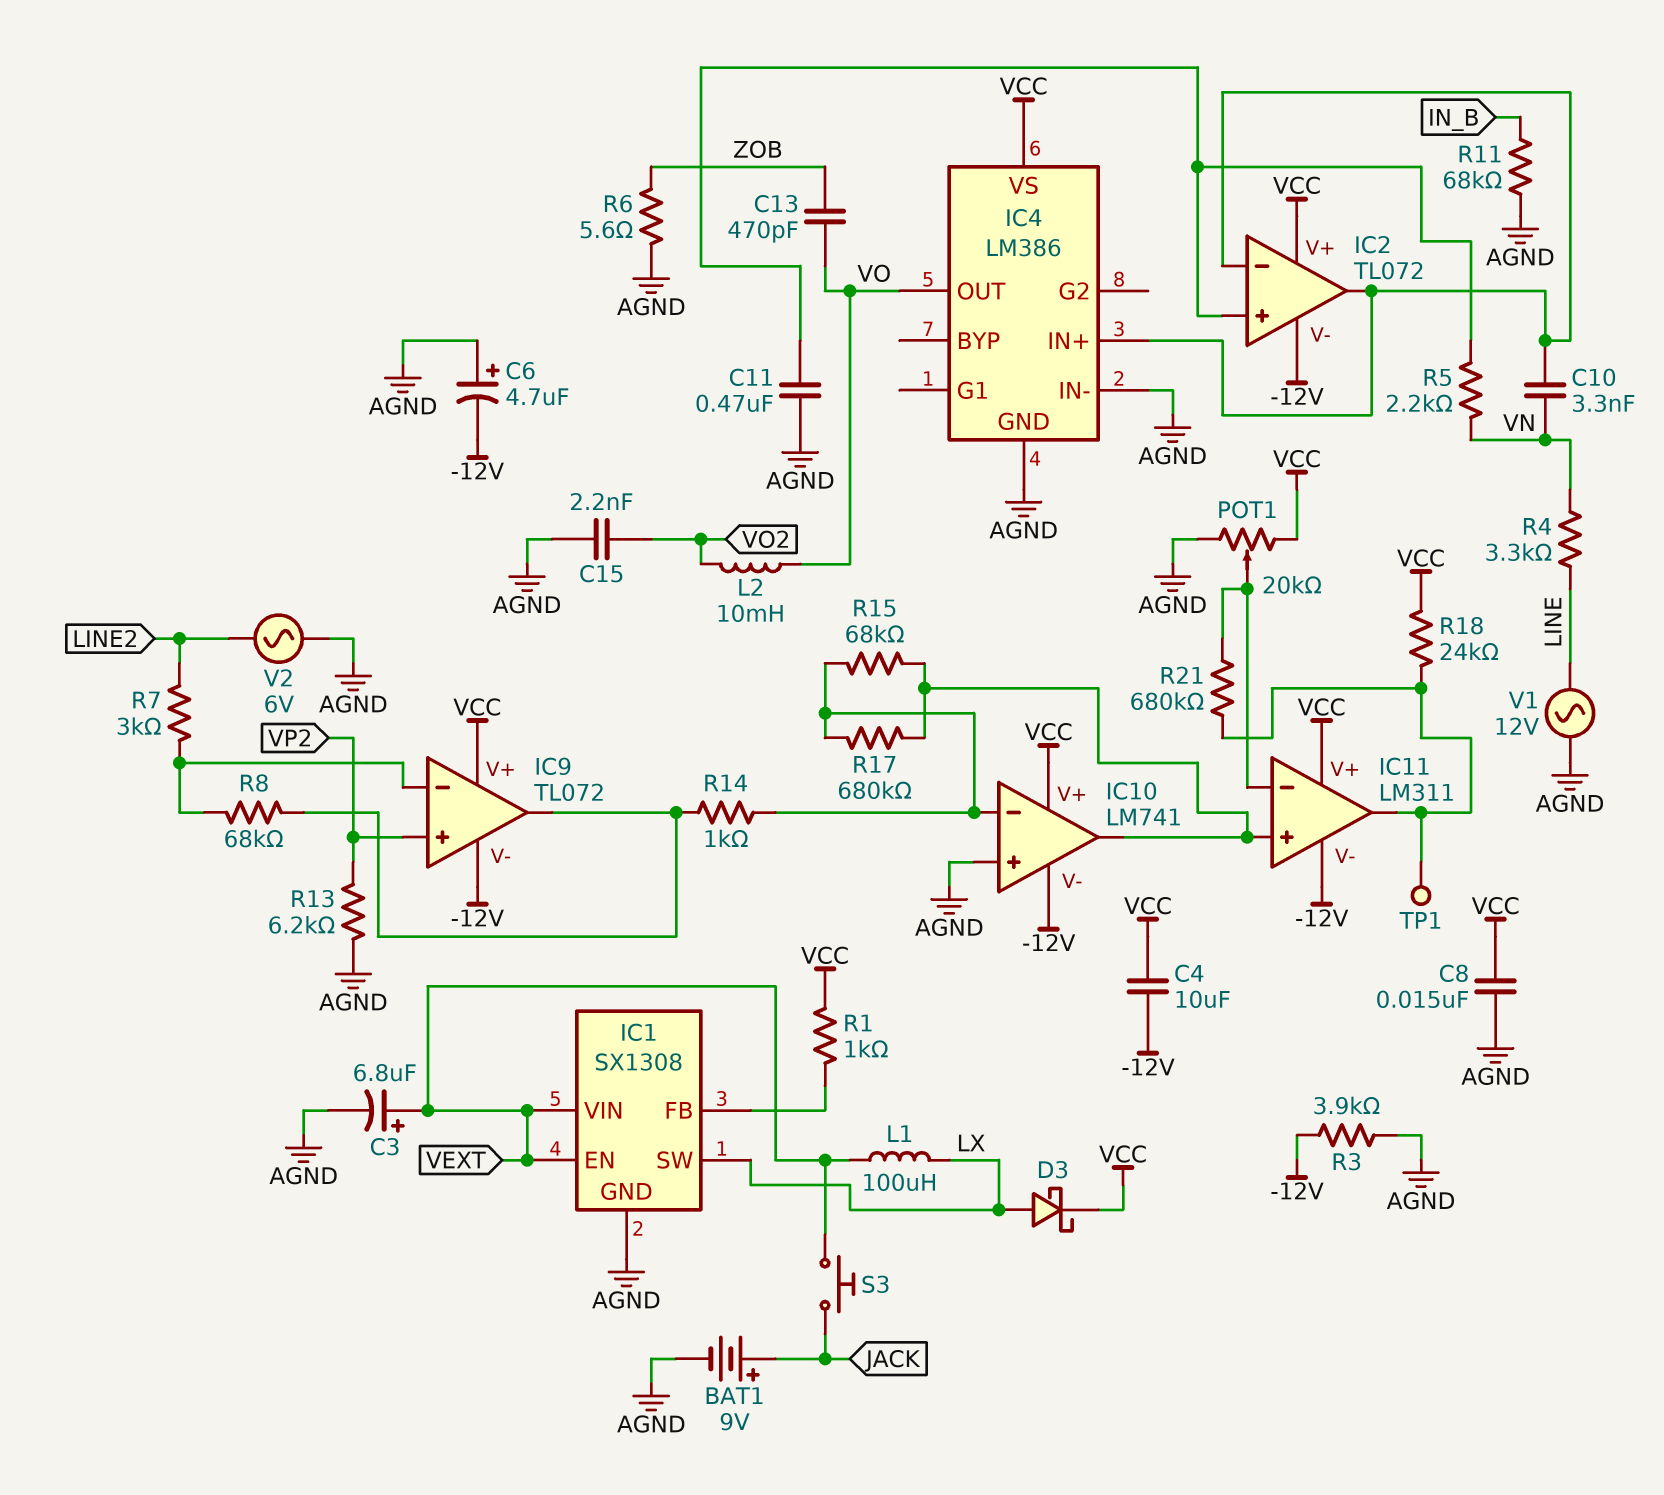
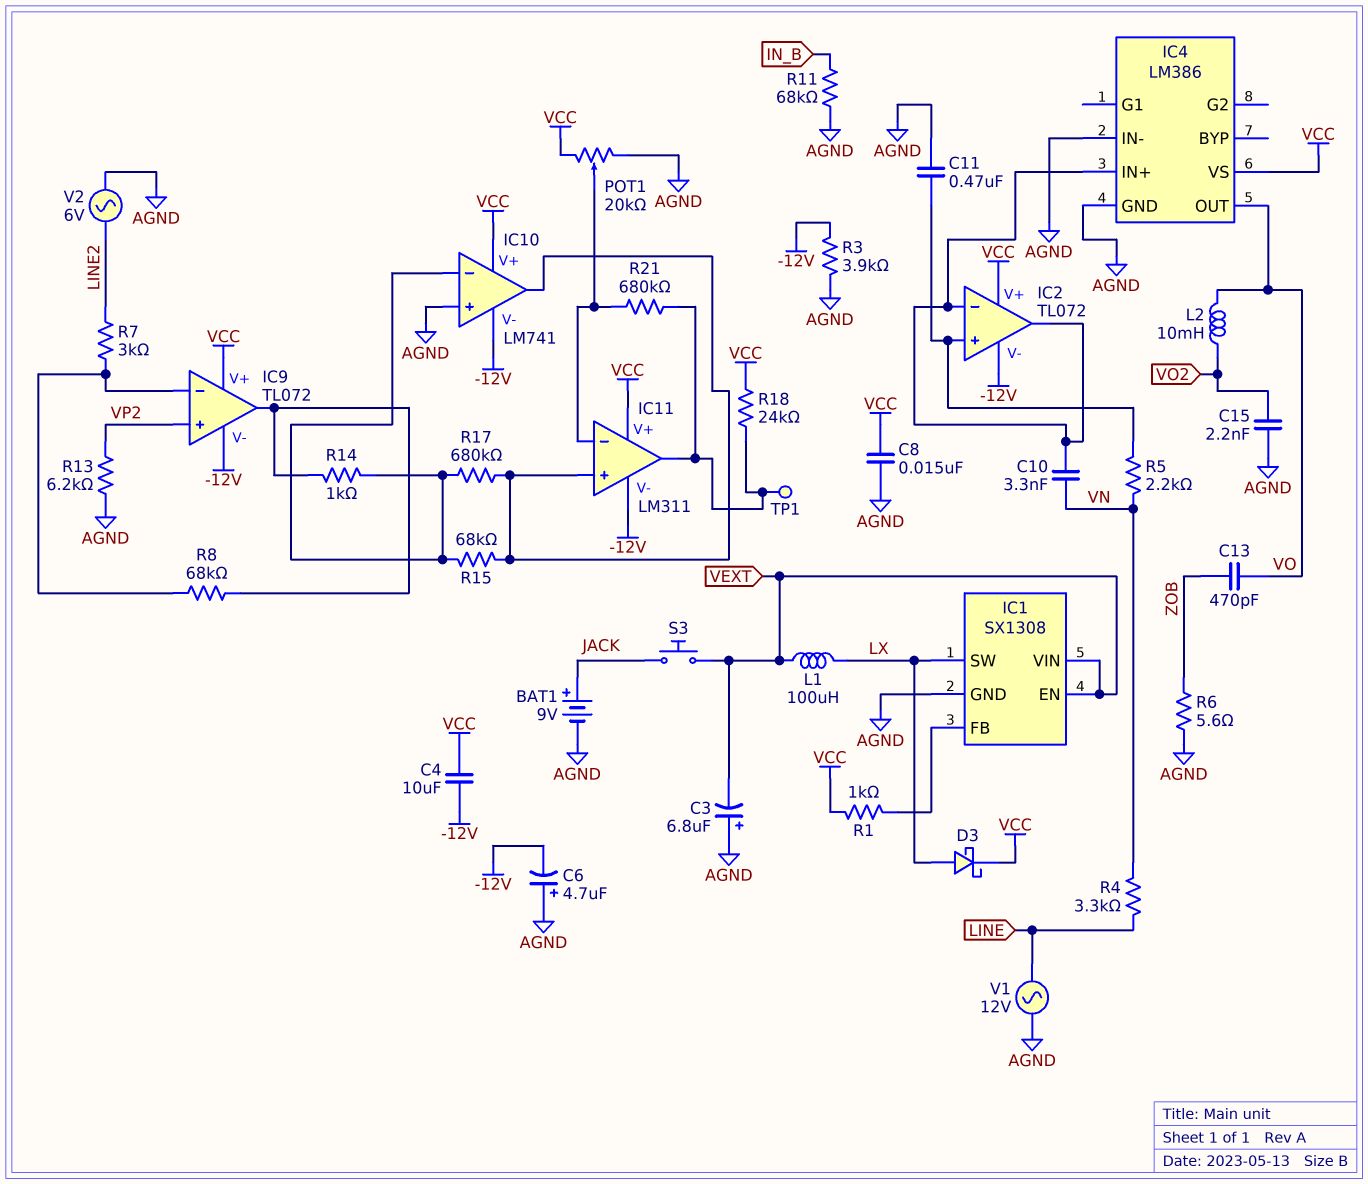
C3: 6.8uF (plus VEXT, minus AGND) -> 6.8uF (plus AGND, minus VEXT)

